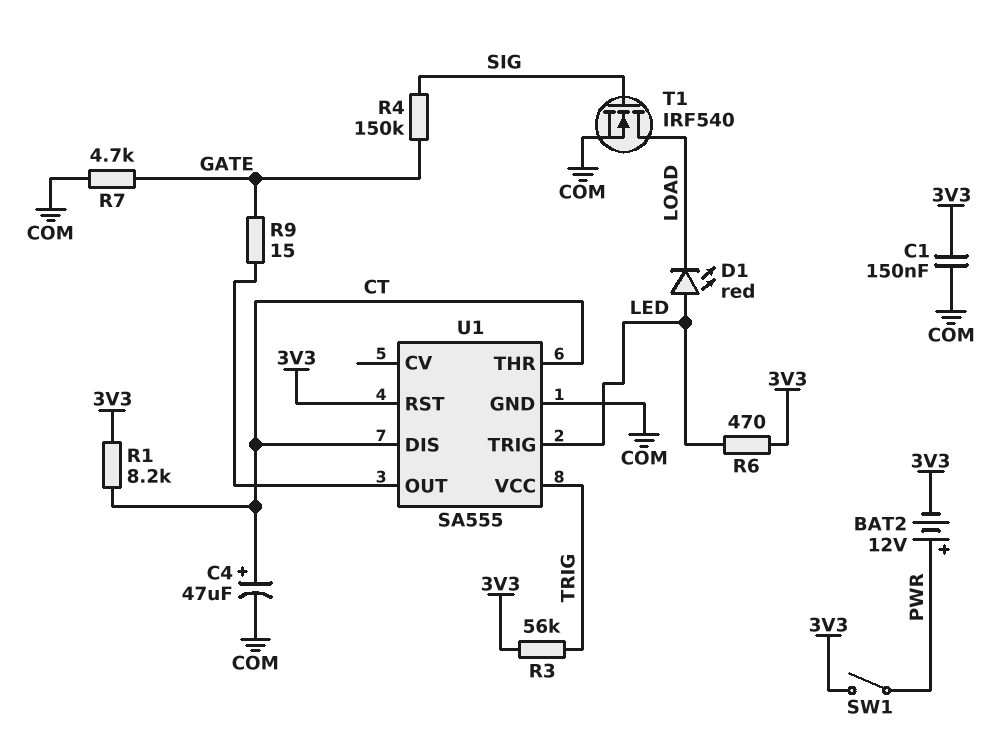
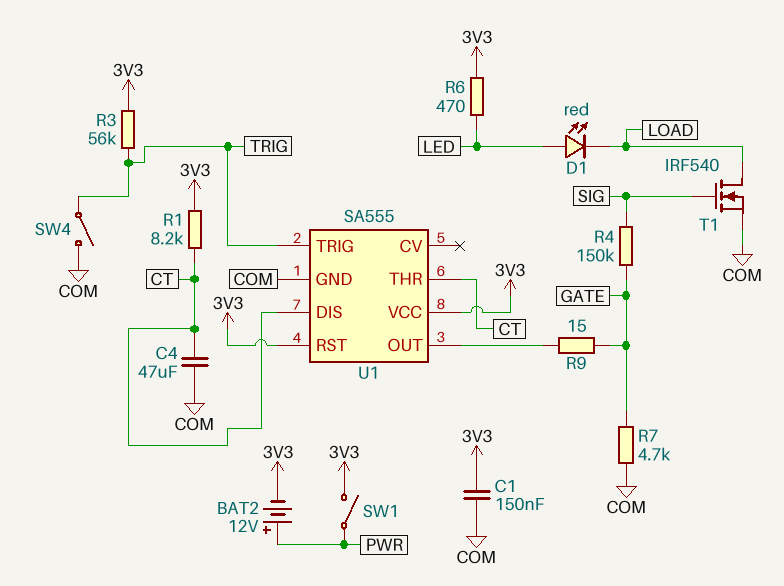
C4: 47uF (plus CT, minus COM) -> 47uF (COM, CT)
SW4: none -> switch (COM, TRIG)
U1 pin TRIG: LED -> TRIG
U1 pin VCC: TRIG -> 3V3

